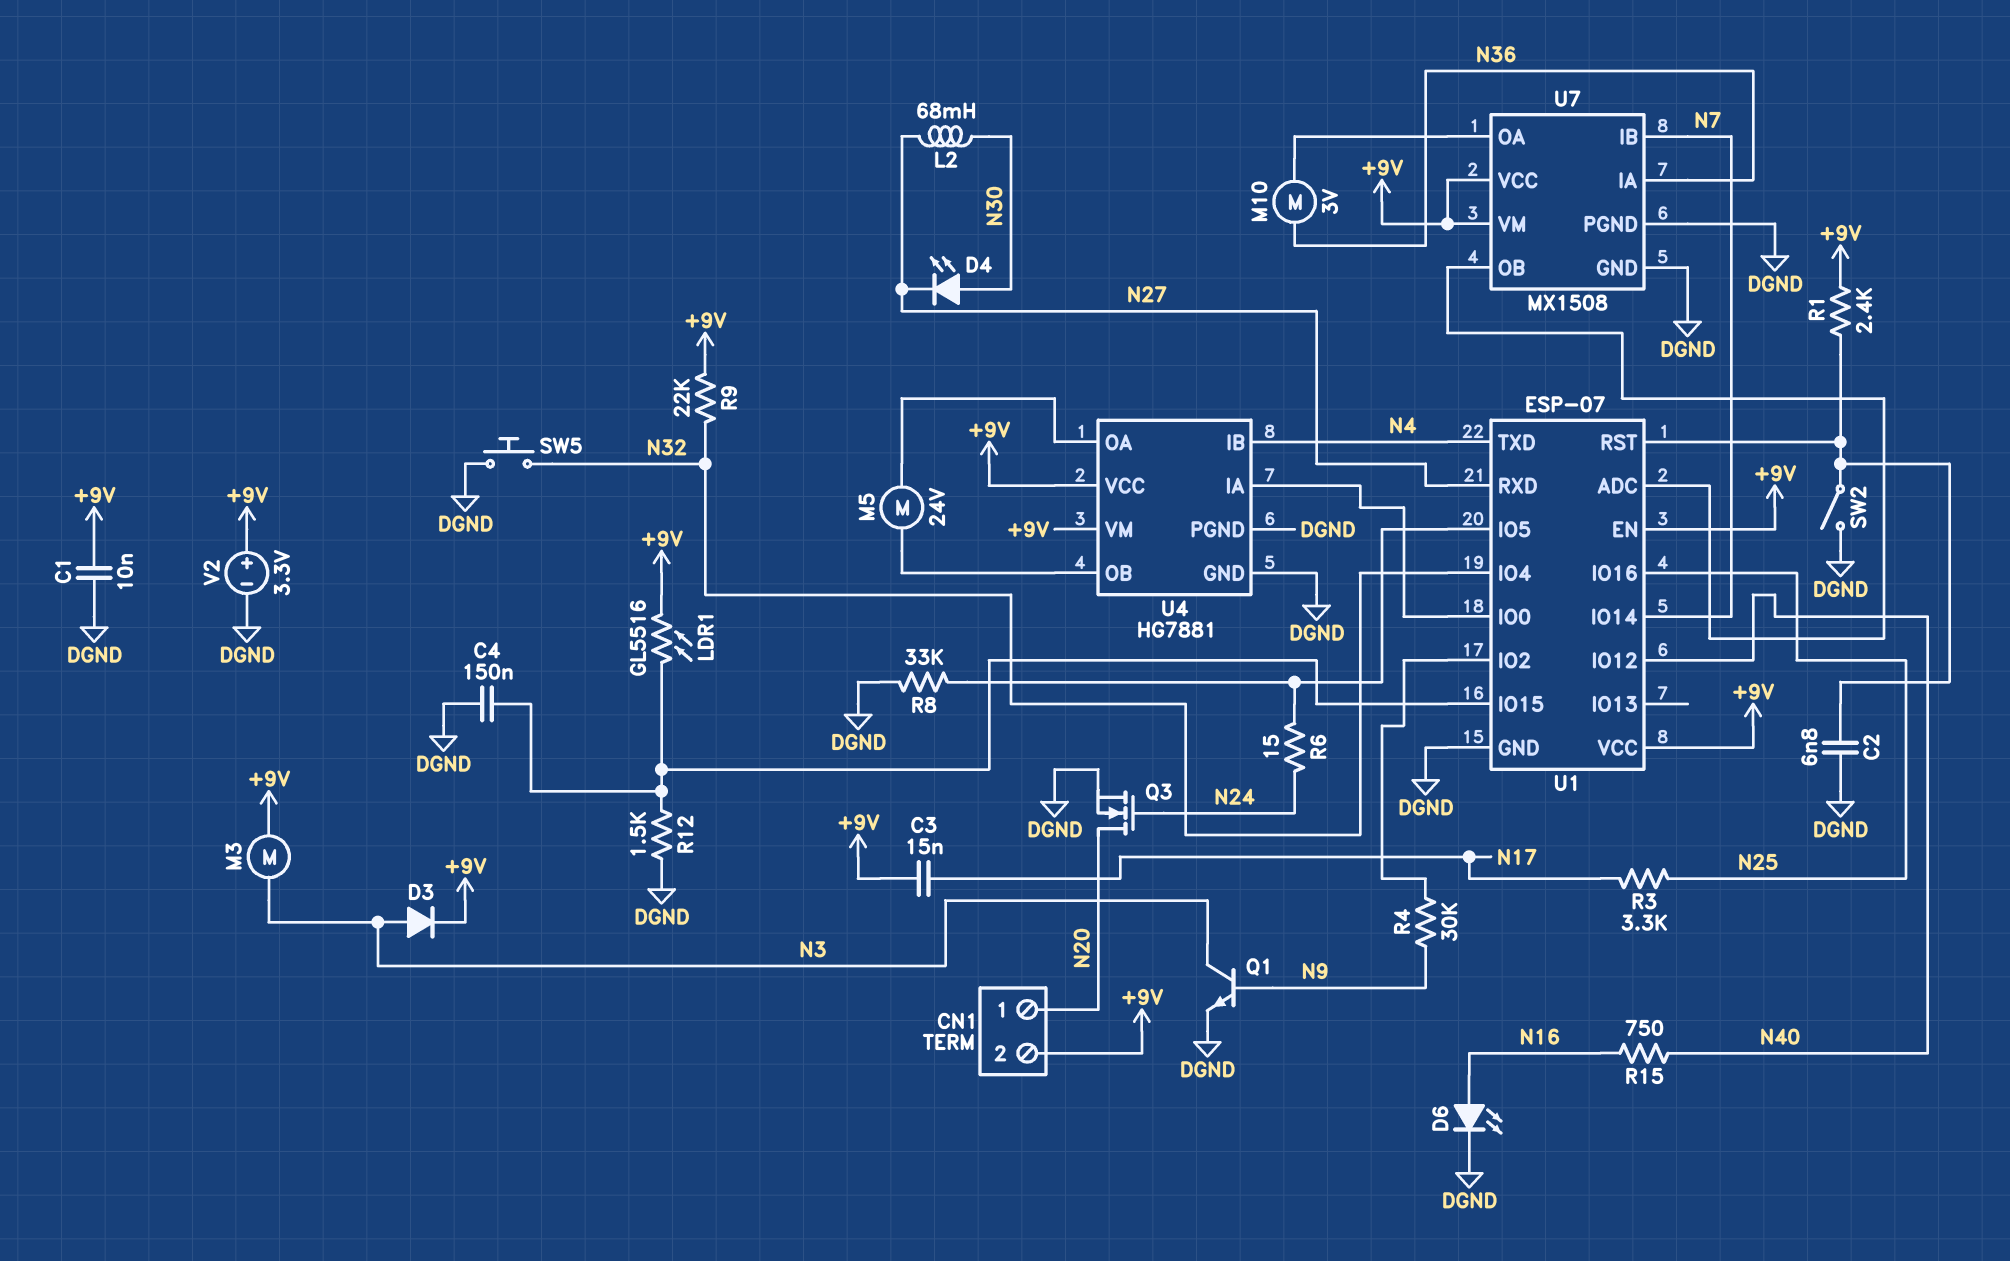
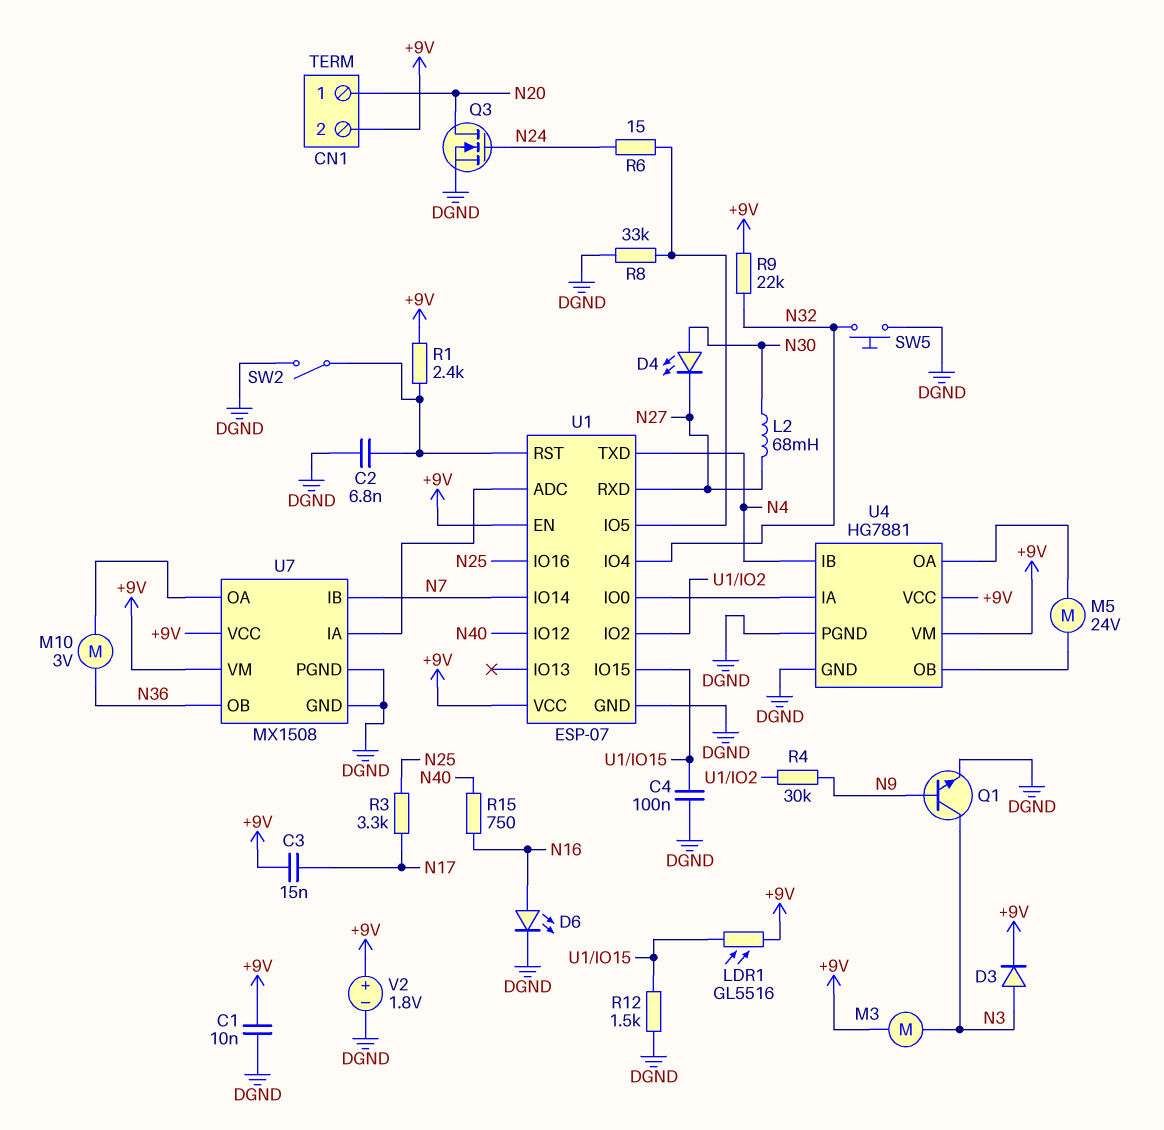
C4: 150nF (DGND, U1/IO15) -> 100nF (DGND, U1/IO15)
U7 pin IA: N36 -> U1/ADC
U7 pin OB: U1/ADC -> N36
V2: 3.3V (plus +9V, minus DGND) -> 1.8V (plus +9V, minus DGND)

